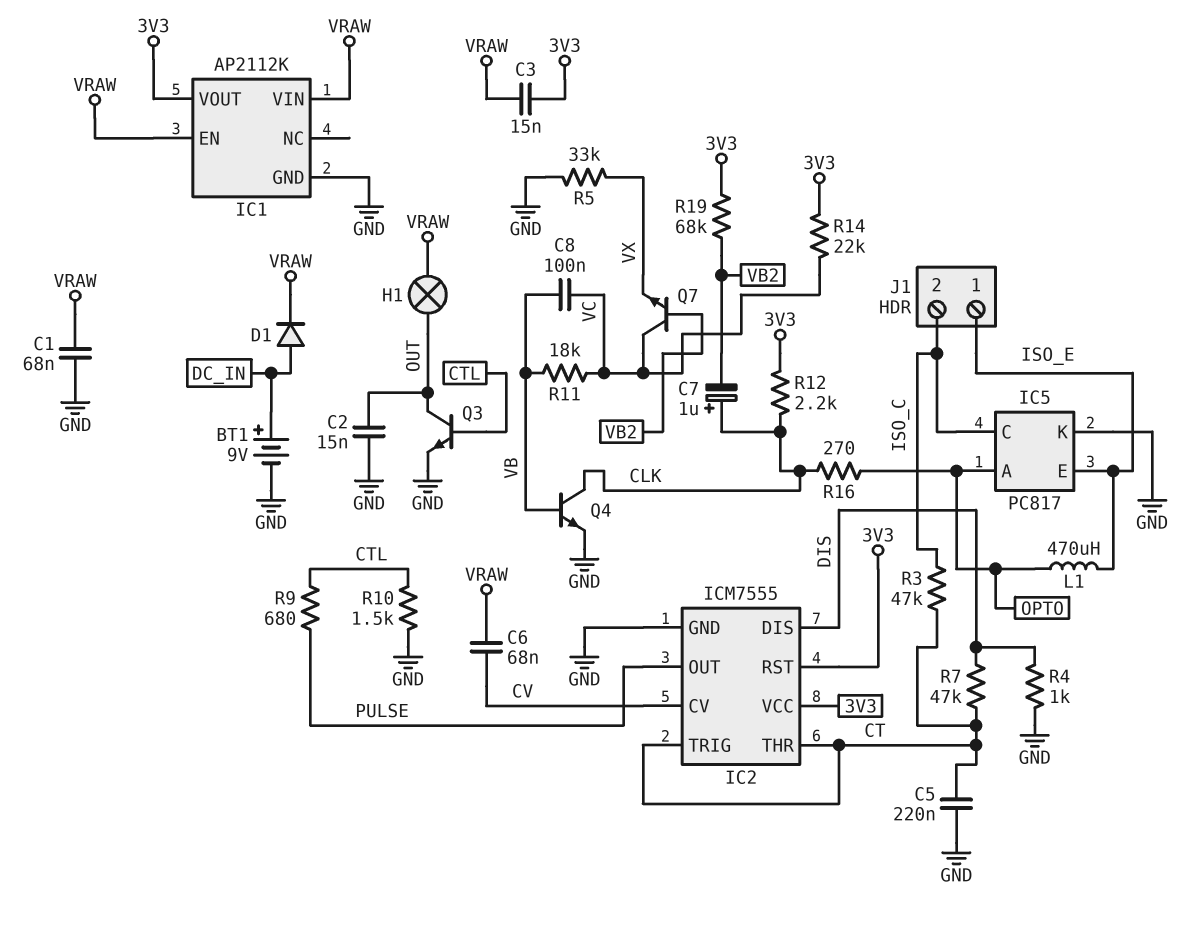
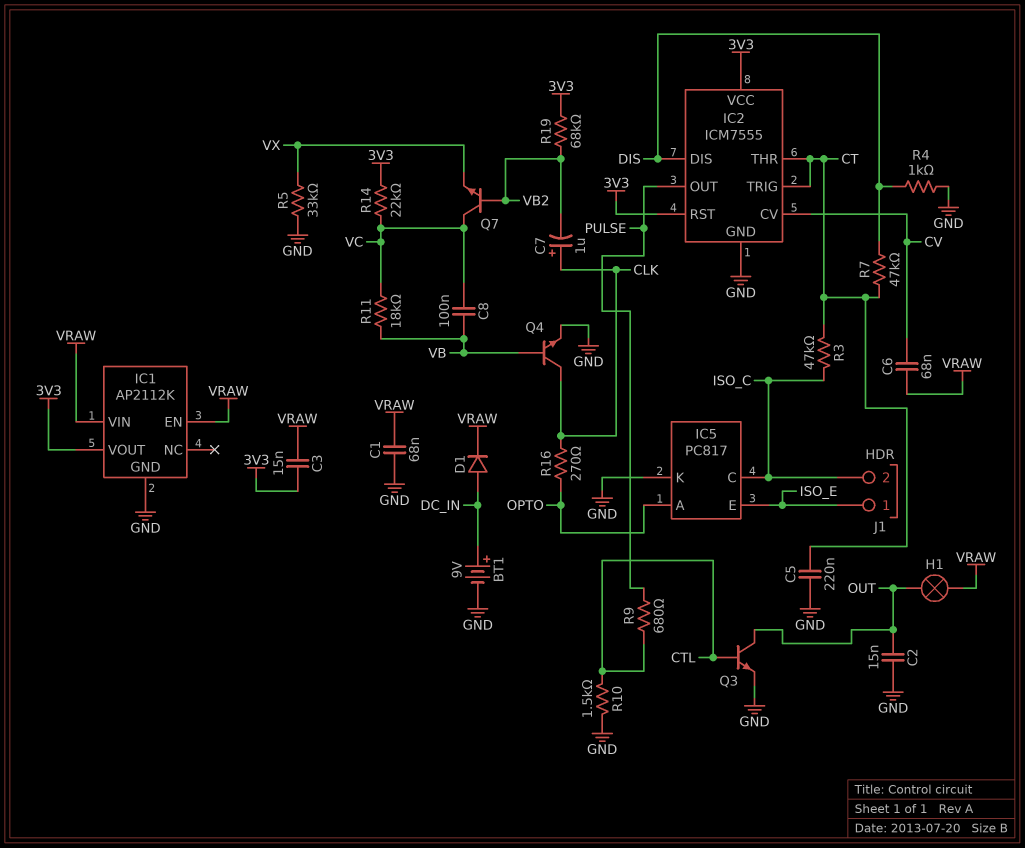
L1: 470uH (ISO_E, OPTO) -> none
R12: 2.2k (3V3, CLK) -> none

